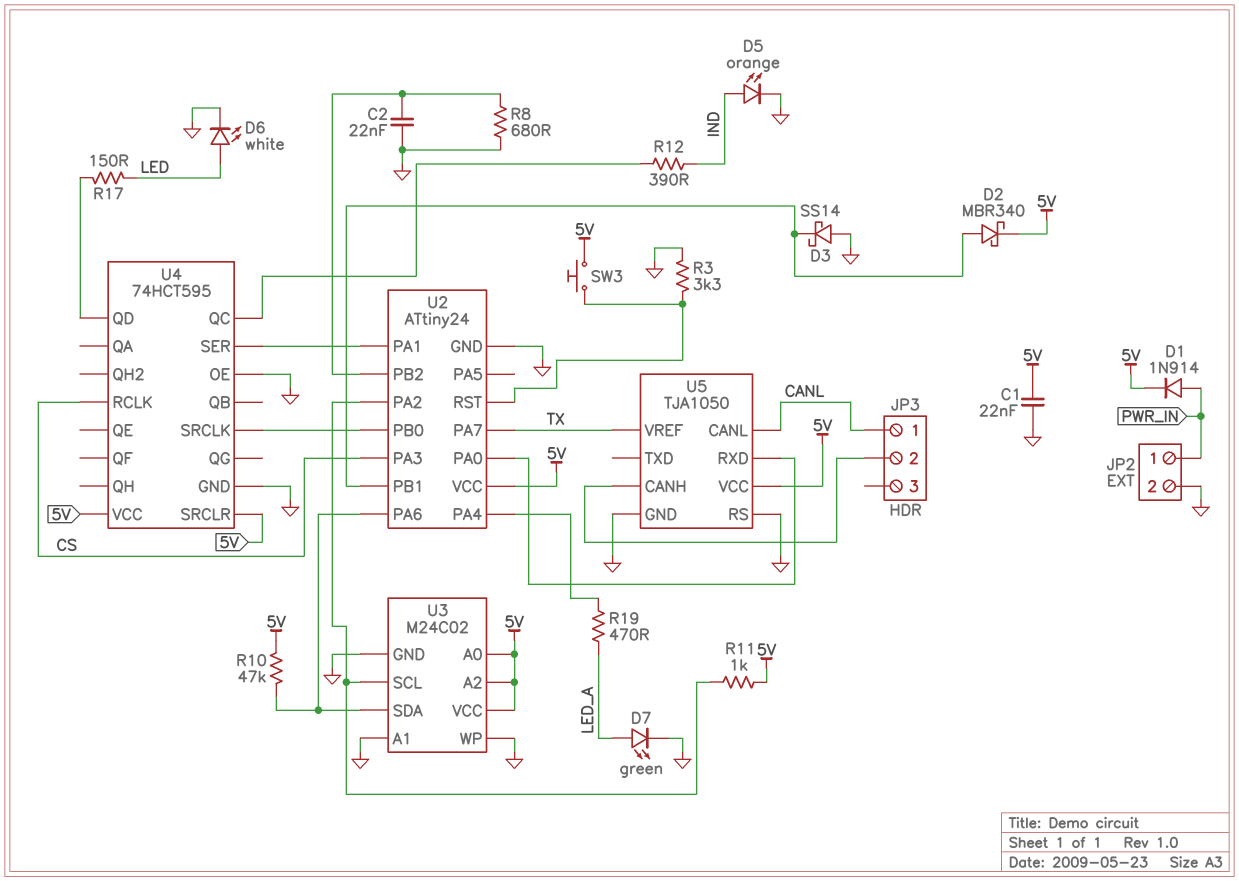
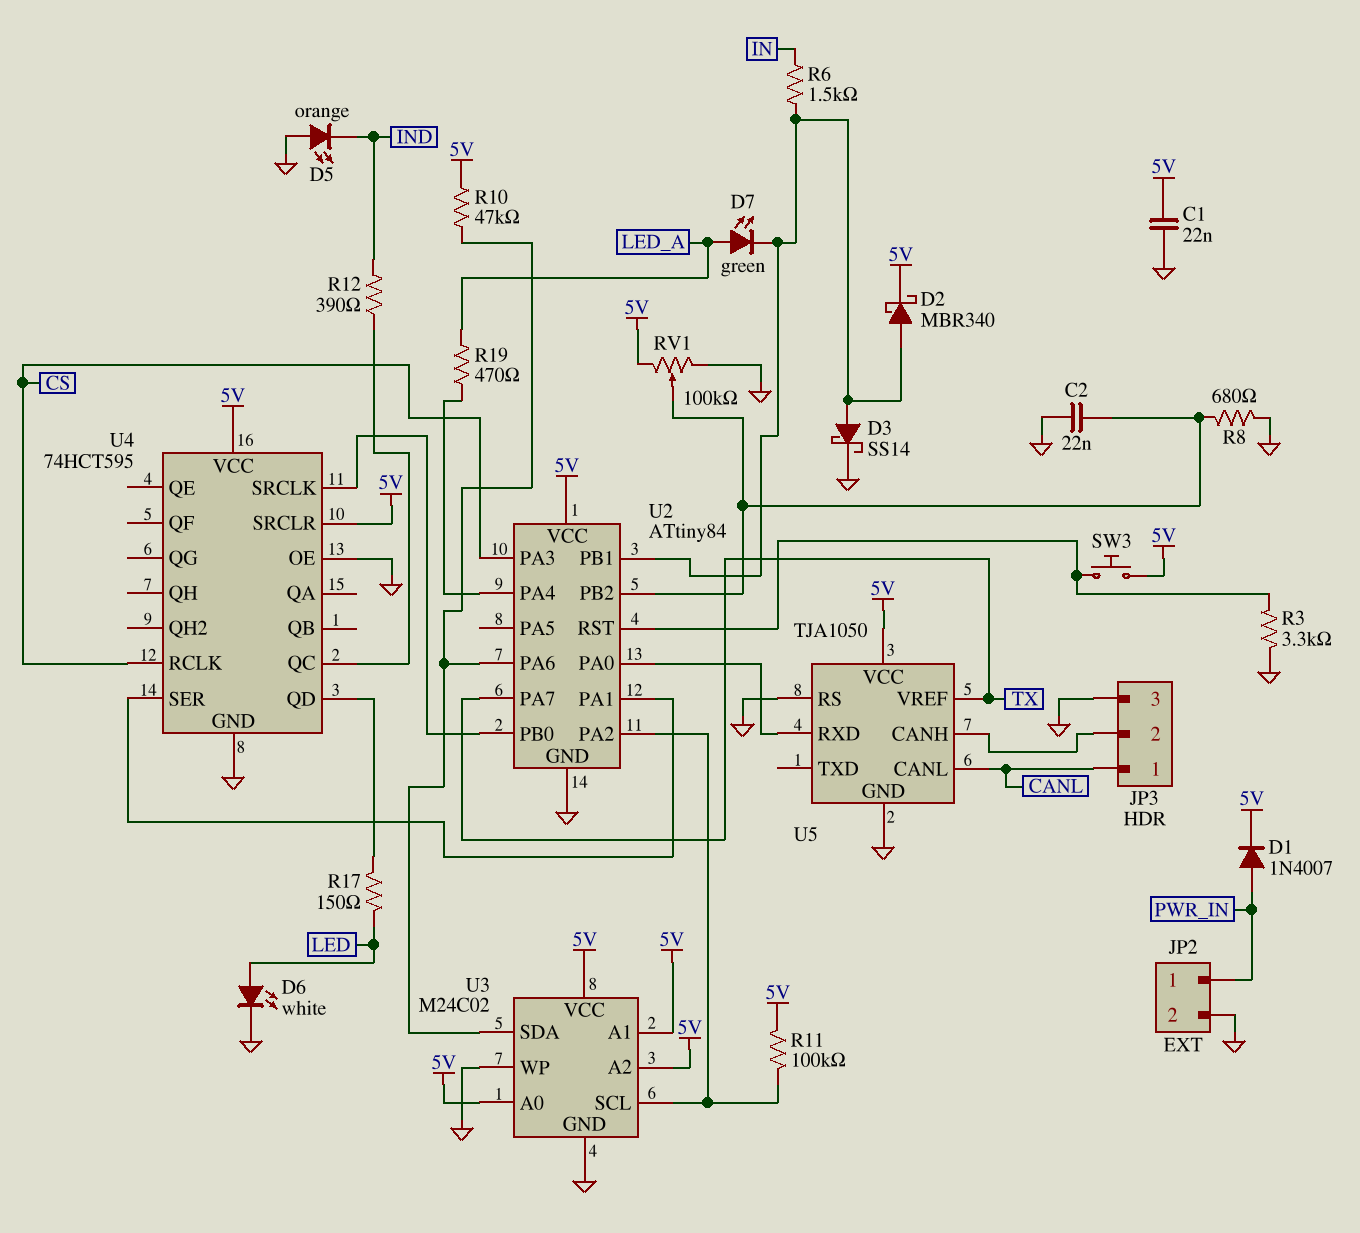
D1: diode 1N914 (A PWR_IN, K 5V) -> diode 1N4007 (A PWR_IN, K 5V)
D3: schottky SS14 (A GND, K U2/PB1) -> schottky SS14 (A U2/PB1, K GND)
D5: LED orange (A IND, K GND) -> LED orange (A GND, K IND)
D7: LED green (A LED_A, K GND) -> LED green (A LED_A, K U2/PB1)
JP3 pin 3: none -> GND
R6: none -> 1.5k (IN, U2/PB1)
R11: 1k (5V, U2/PA2) -> 100k (5V, U2/PA2)
RV1: none -> 100k (5V, GND, wiper U2/PB2)
U2: ATtiny24 -> ATtiny84
U3 pin A1: GND -> 5V

